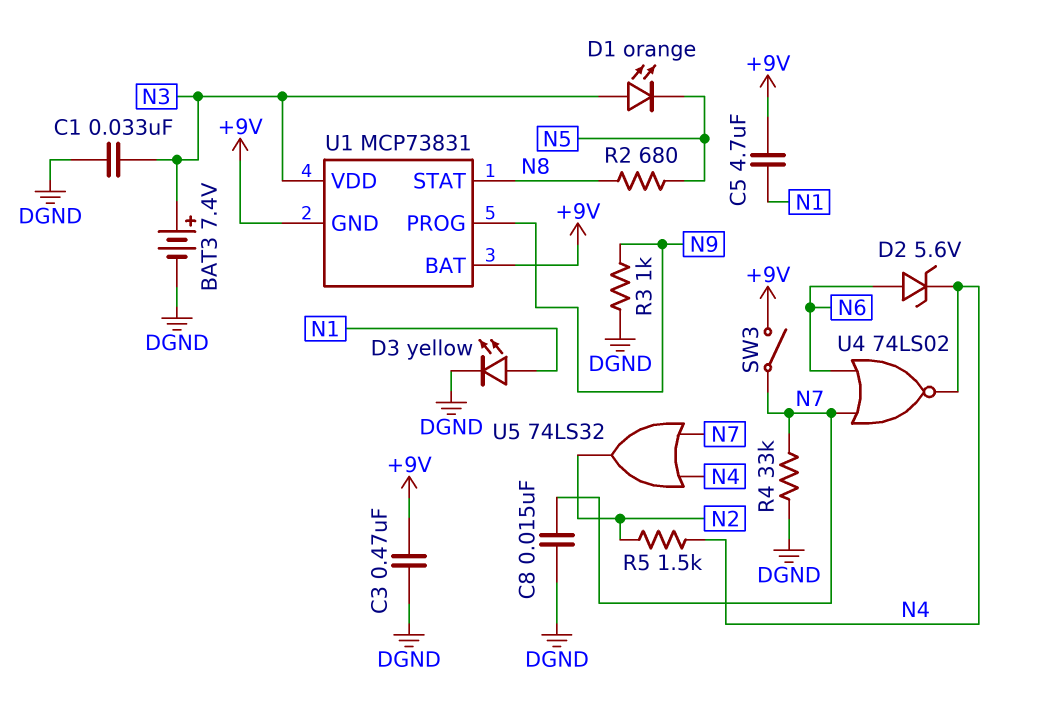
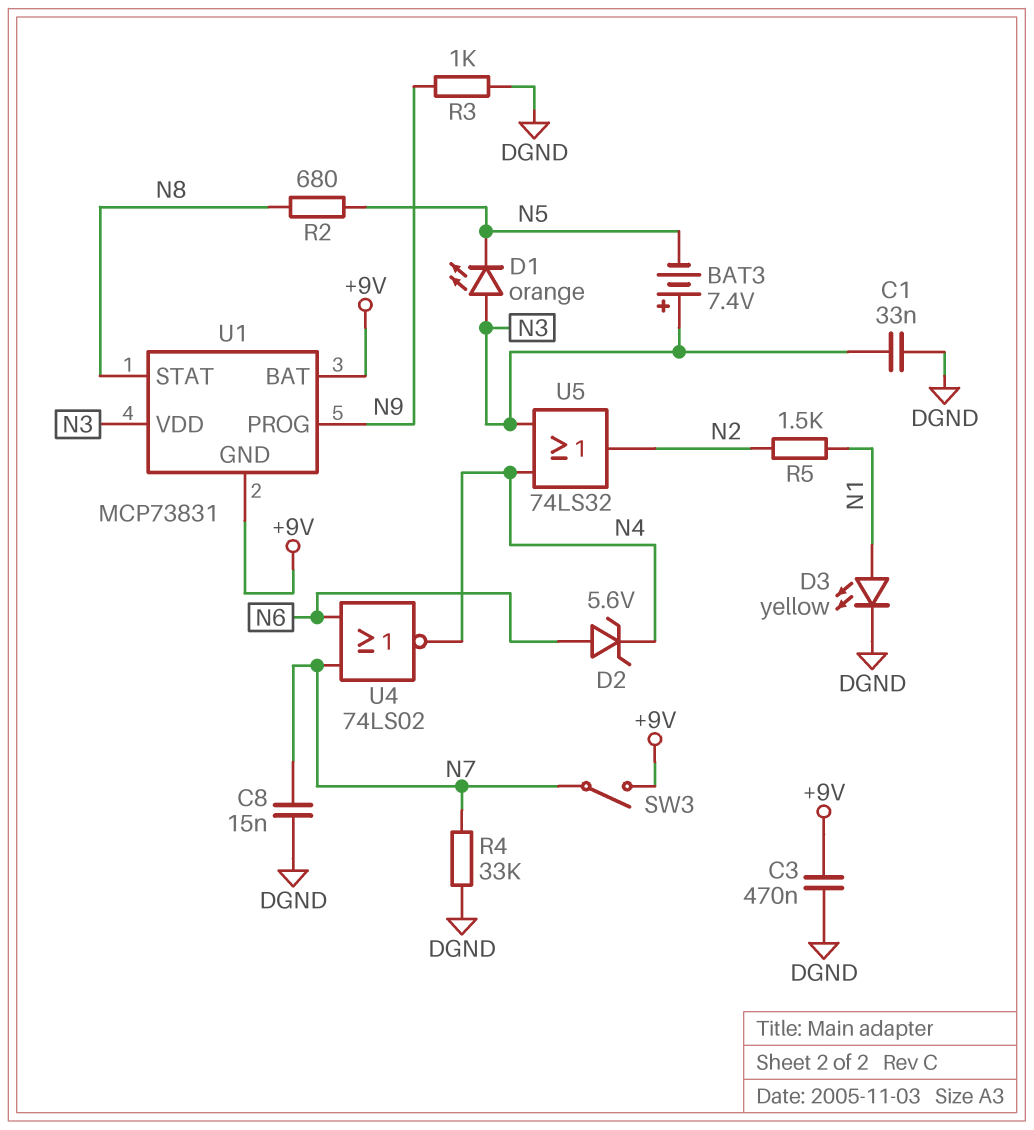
BAT3: 7.4V (plus N3, minus DGND) -> 7.4V (plus N3, minus N5)
C5: 4.7uF (+9V, N1) -> none
R5: 1.5k (N2, N4) -> 1.5k (N1, N2)
U5: OR 74LS32 (in N4, in N7, out N2) -> OR 74LS32 (in N3, in N4, out N2)

